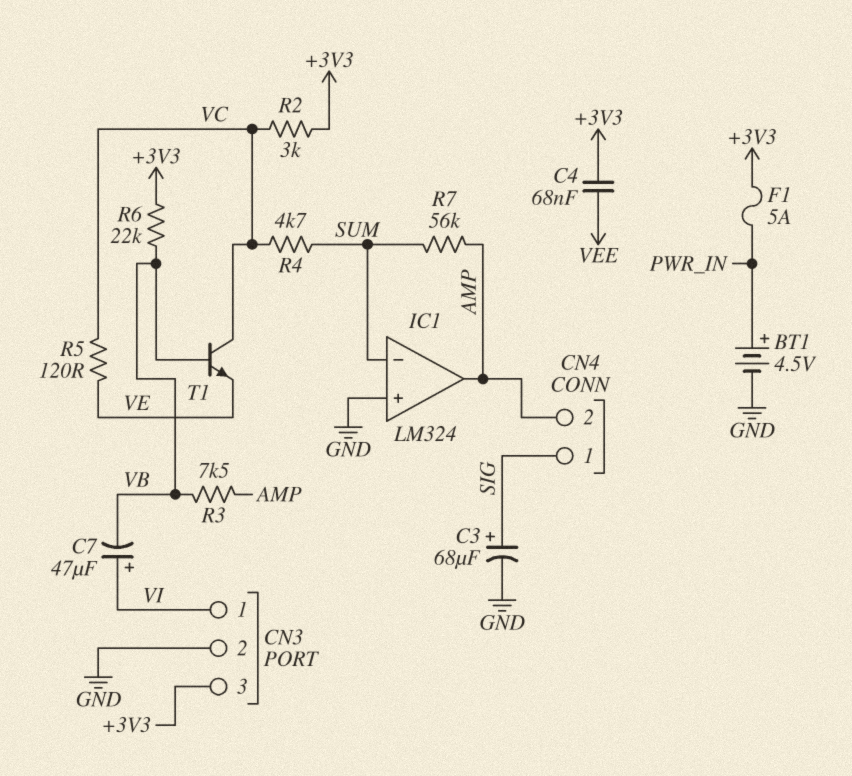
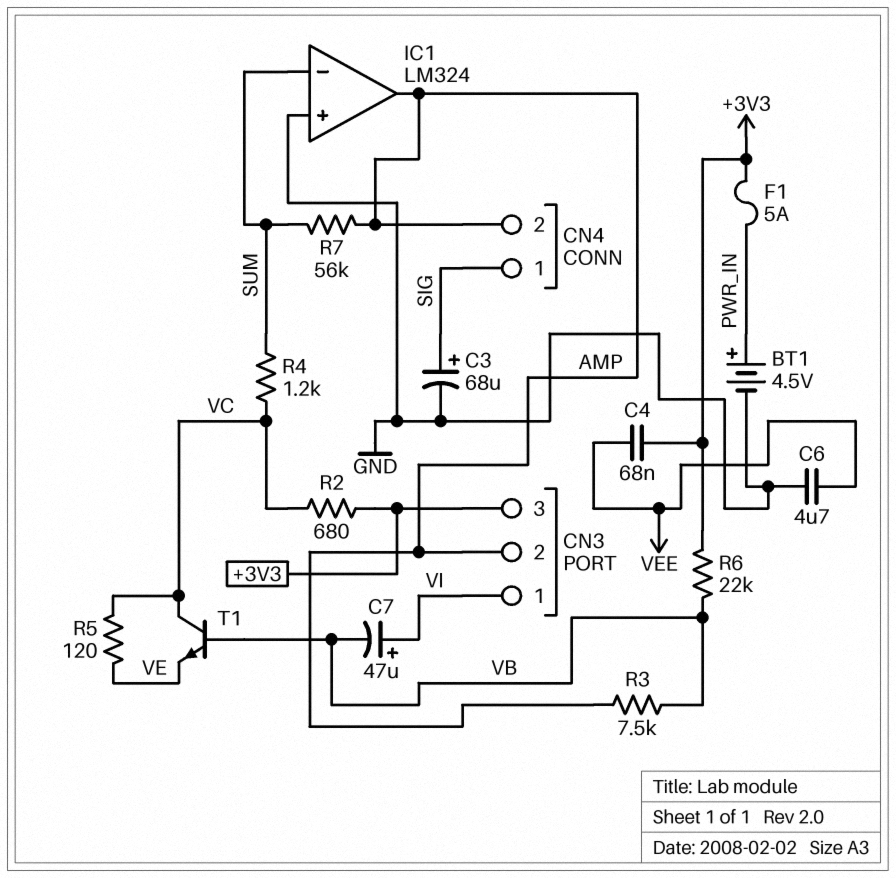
C6: none -> 4.7uF (GND, VEE)
CN3 pin 2: GND -> AMP
R2: 3k (+3V3, VC) -> 680 (+3V3, VC)
R4: 4.7k (SUM, VC) -> 1.2k (SUM, VC)

